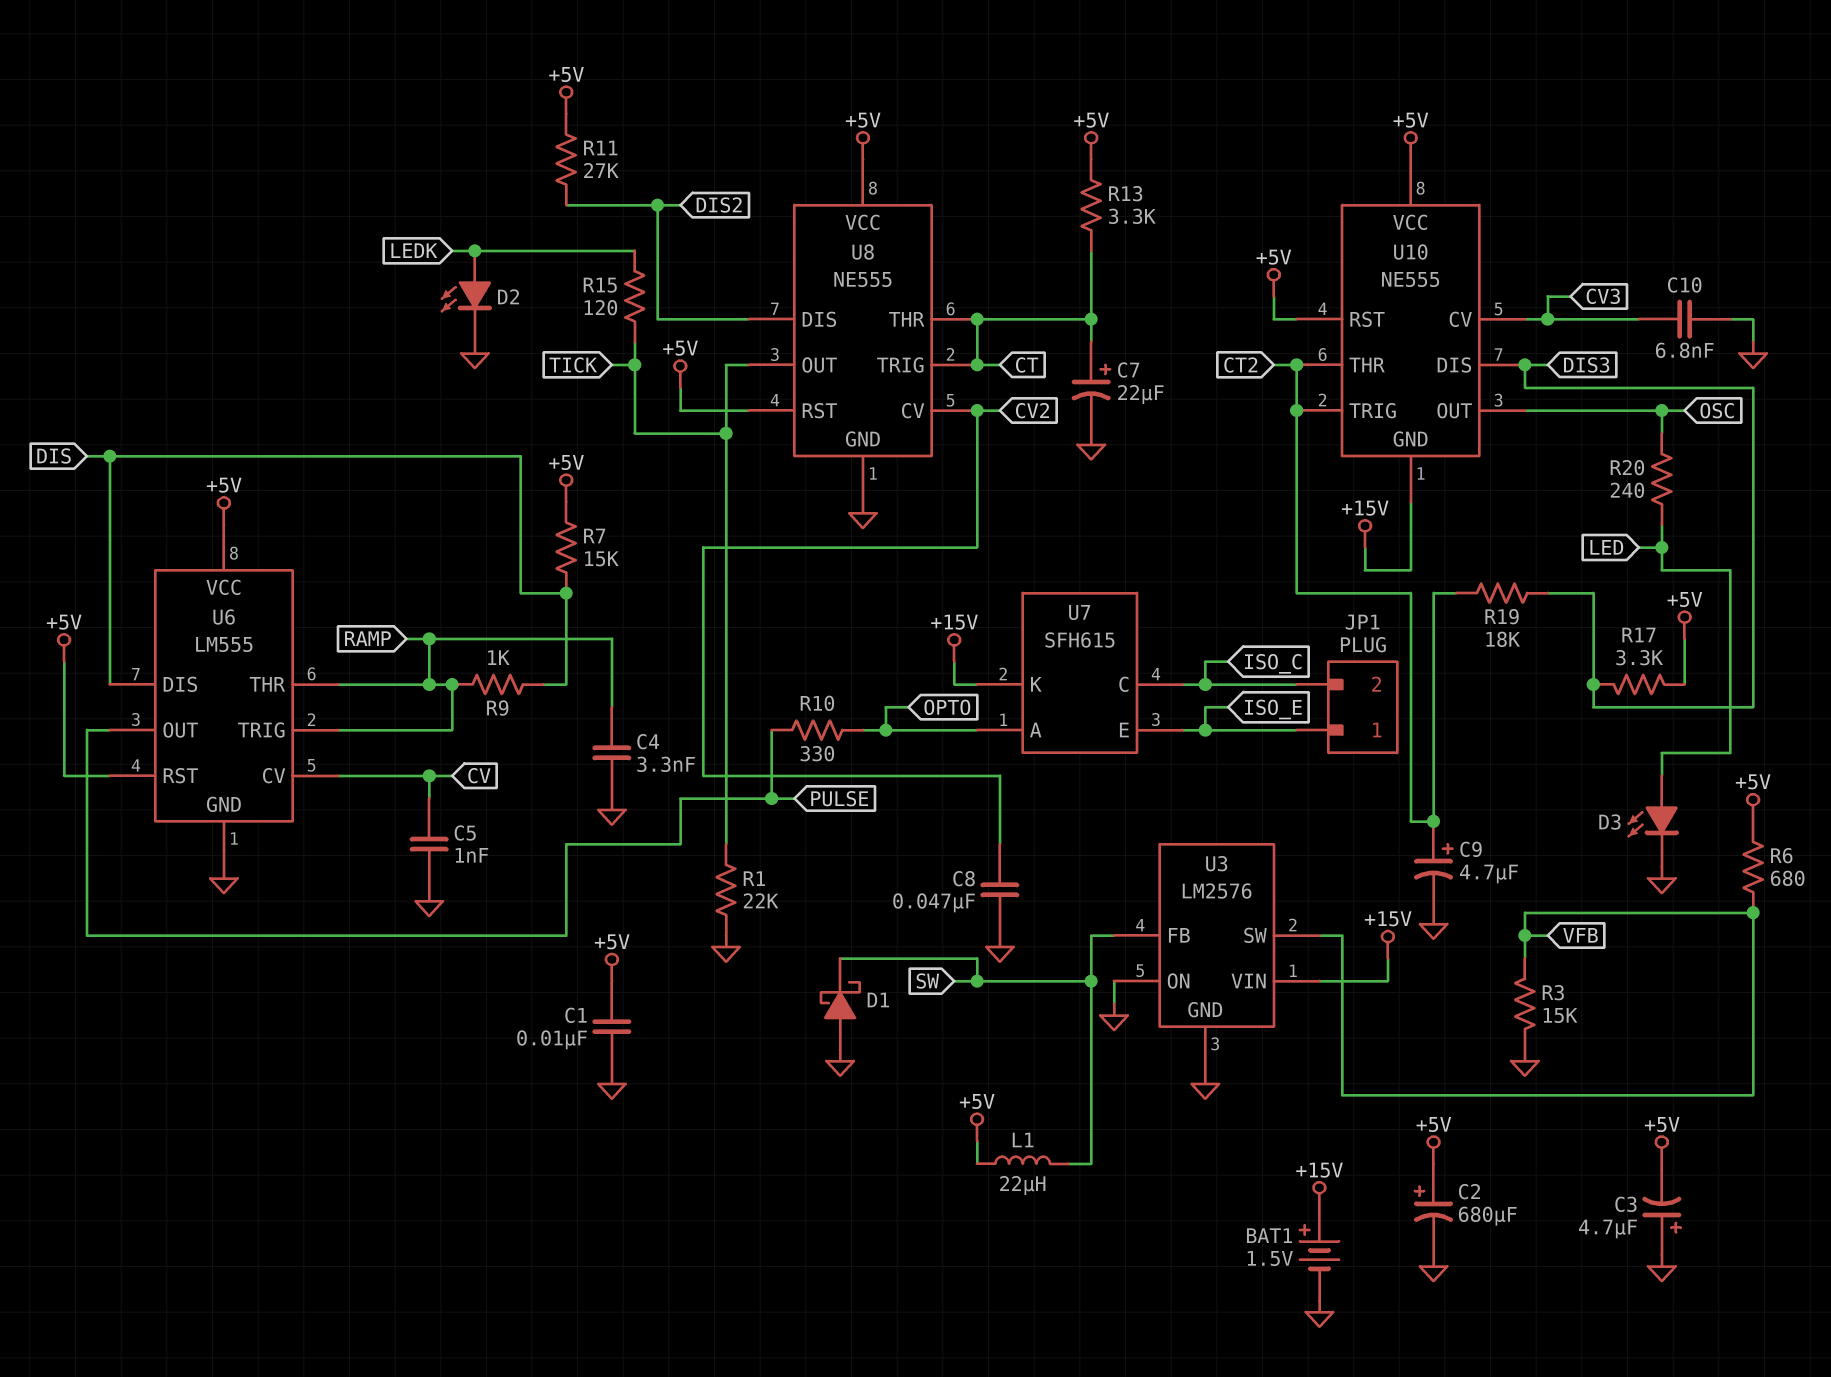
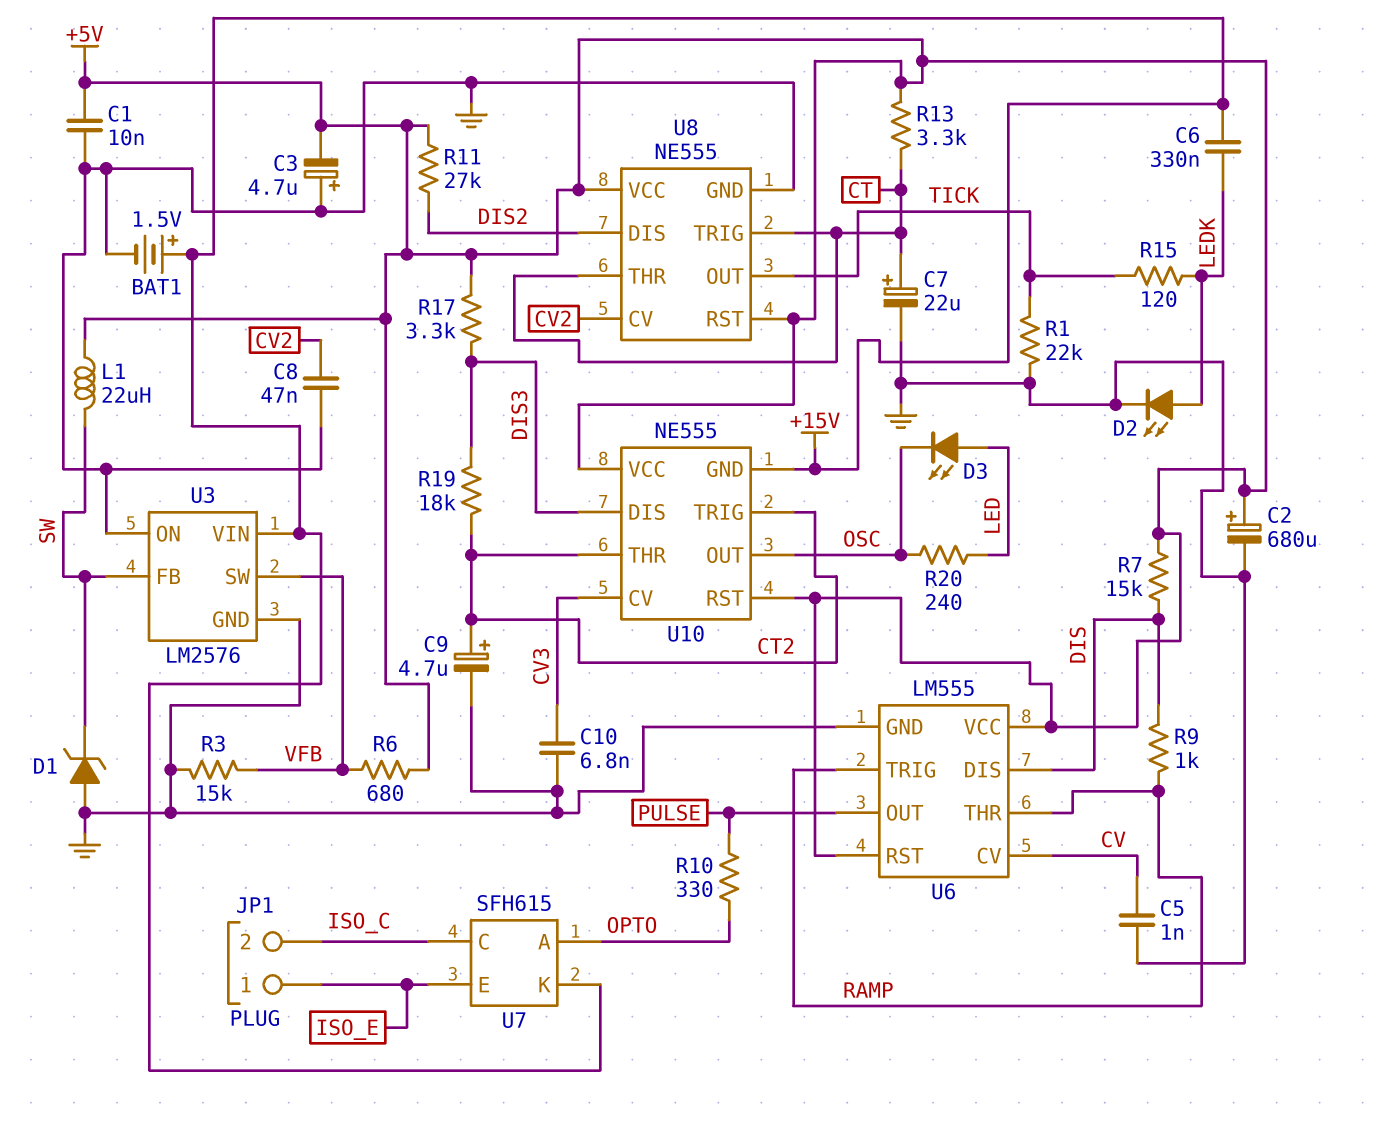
C4: 3.3nF (GND, RAMP) -> none
C6: none -> 330nF (+15V, LEDK)
D1: schottky (A GND, K SW) -> zener (A GND, K SW)
D3: LED (A LED, K GND) -> LED (A LED, K OSC)

